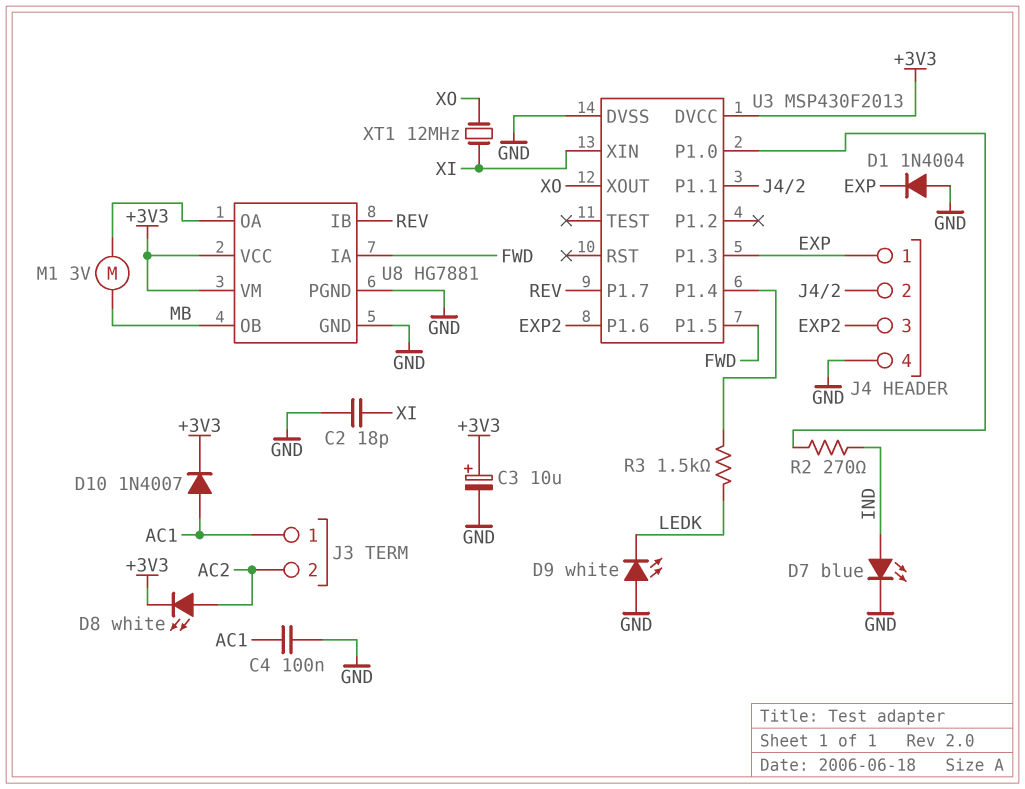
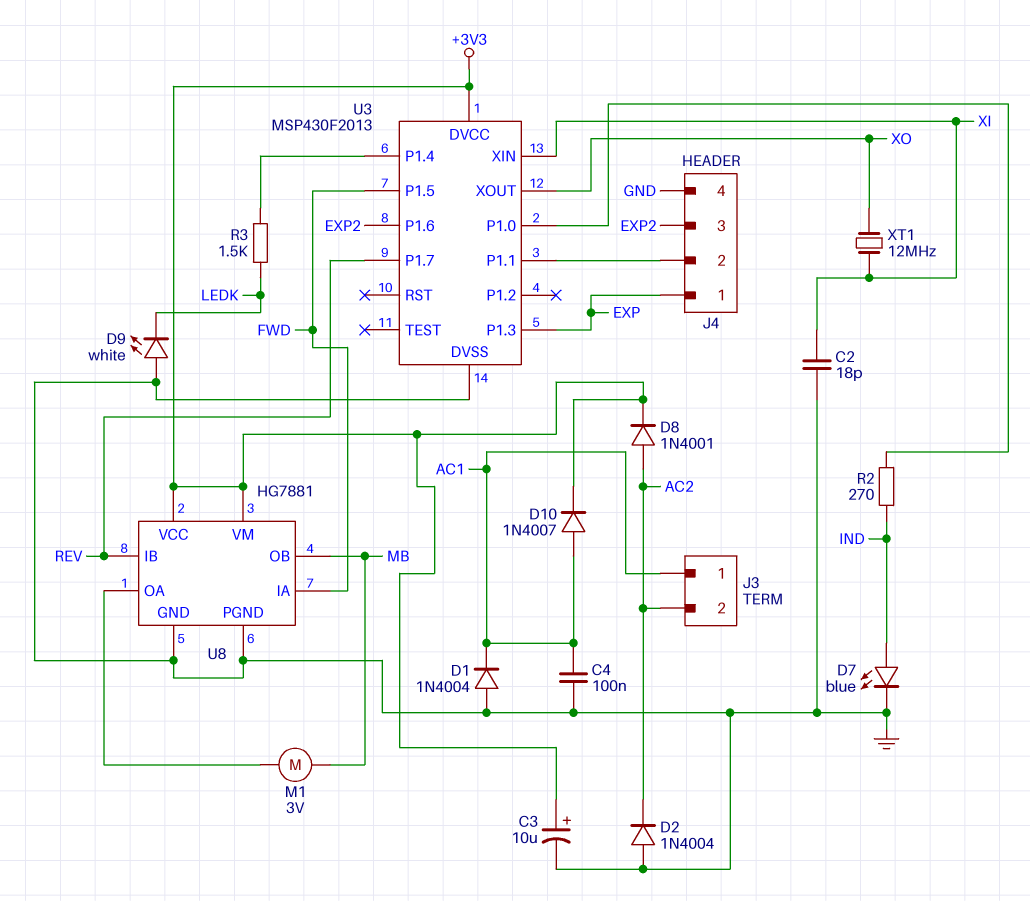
D1: diode 1N4004 (A GND, K EXP) -> diode 1N4004 (A GND, K AC1)
D2: none -> diode 1N4004 (A GND, K AC2)
D8: LED white (A AC2, K +3V3) -> diode 1N4001 (A AC2, K +3V3)

